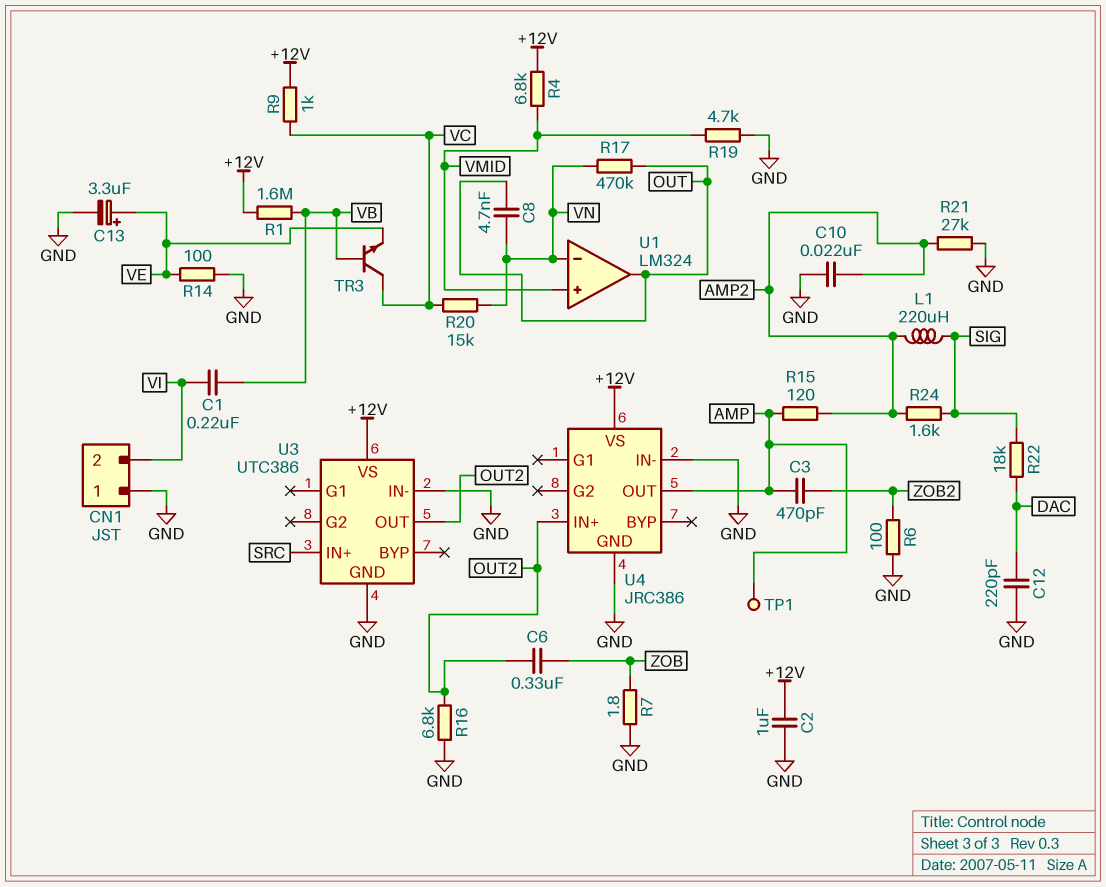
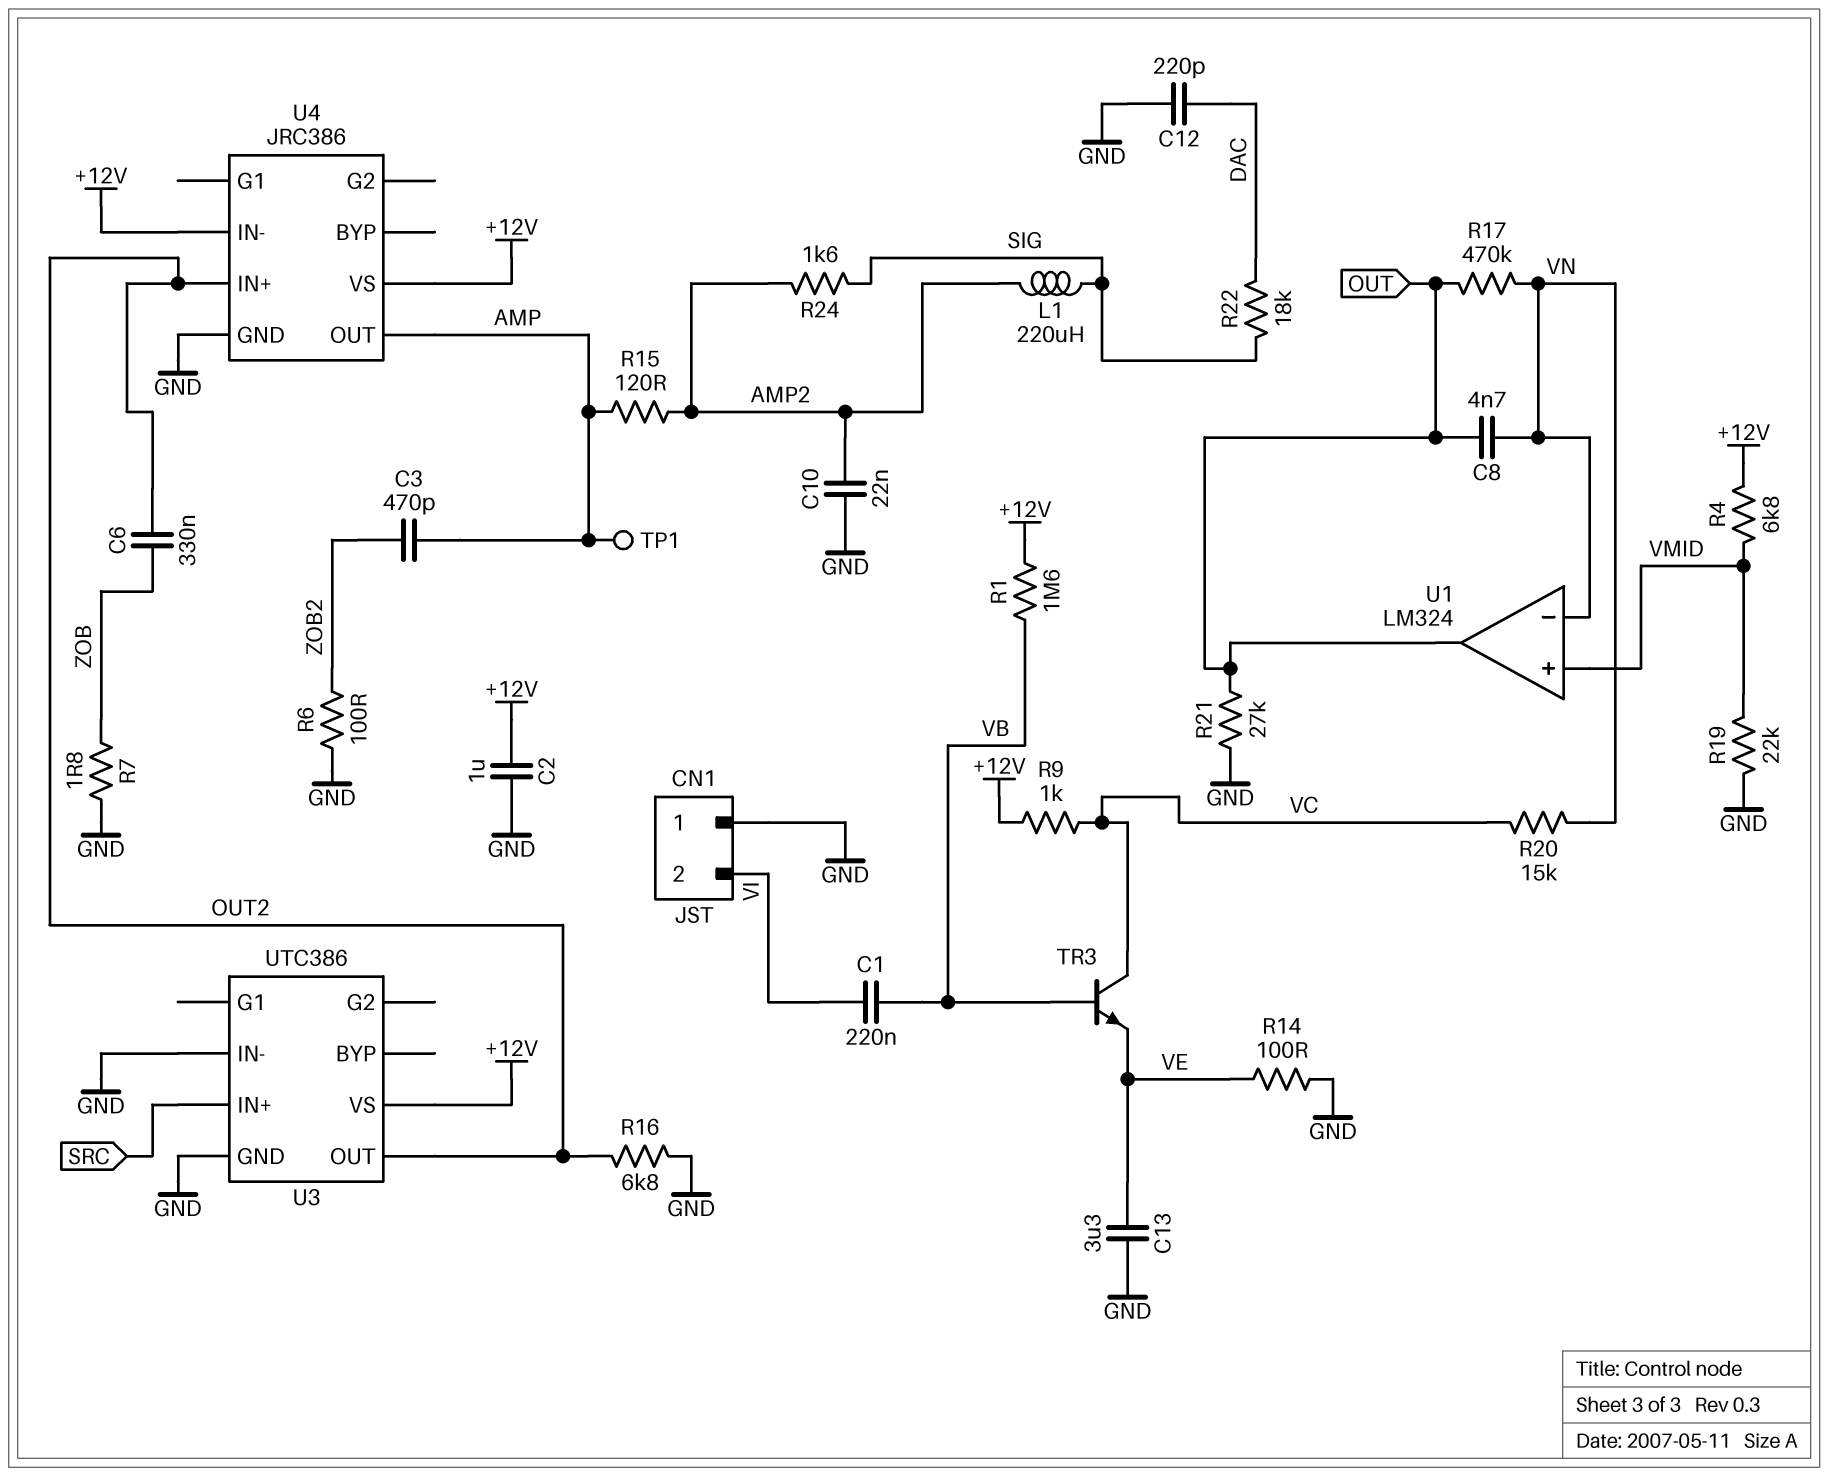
C13: 3.3uF (plus VE, minus GND) -> 3.3uF (GND, VE)
R19: 4.7k (GND, VMID) -> 22k (GND, VMID)
R21: 27k (AMP2, GND) -> 27k (GND, OUT)
U4 pin IN-: GND -> +12V

